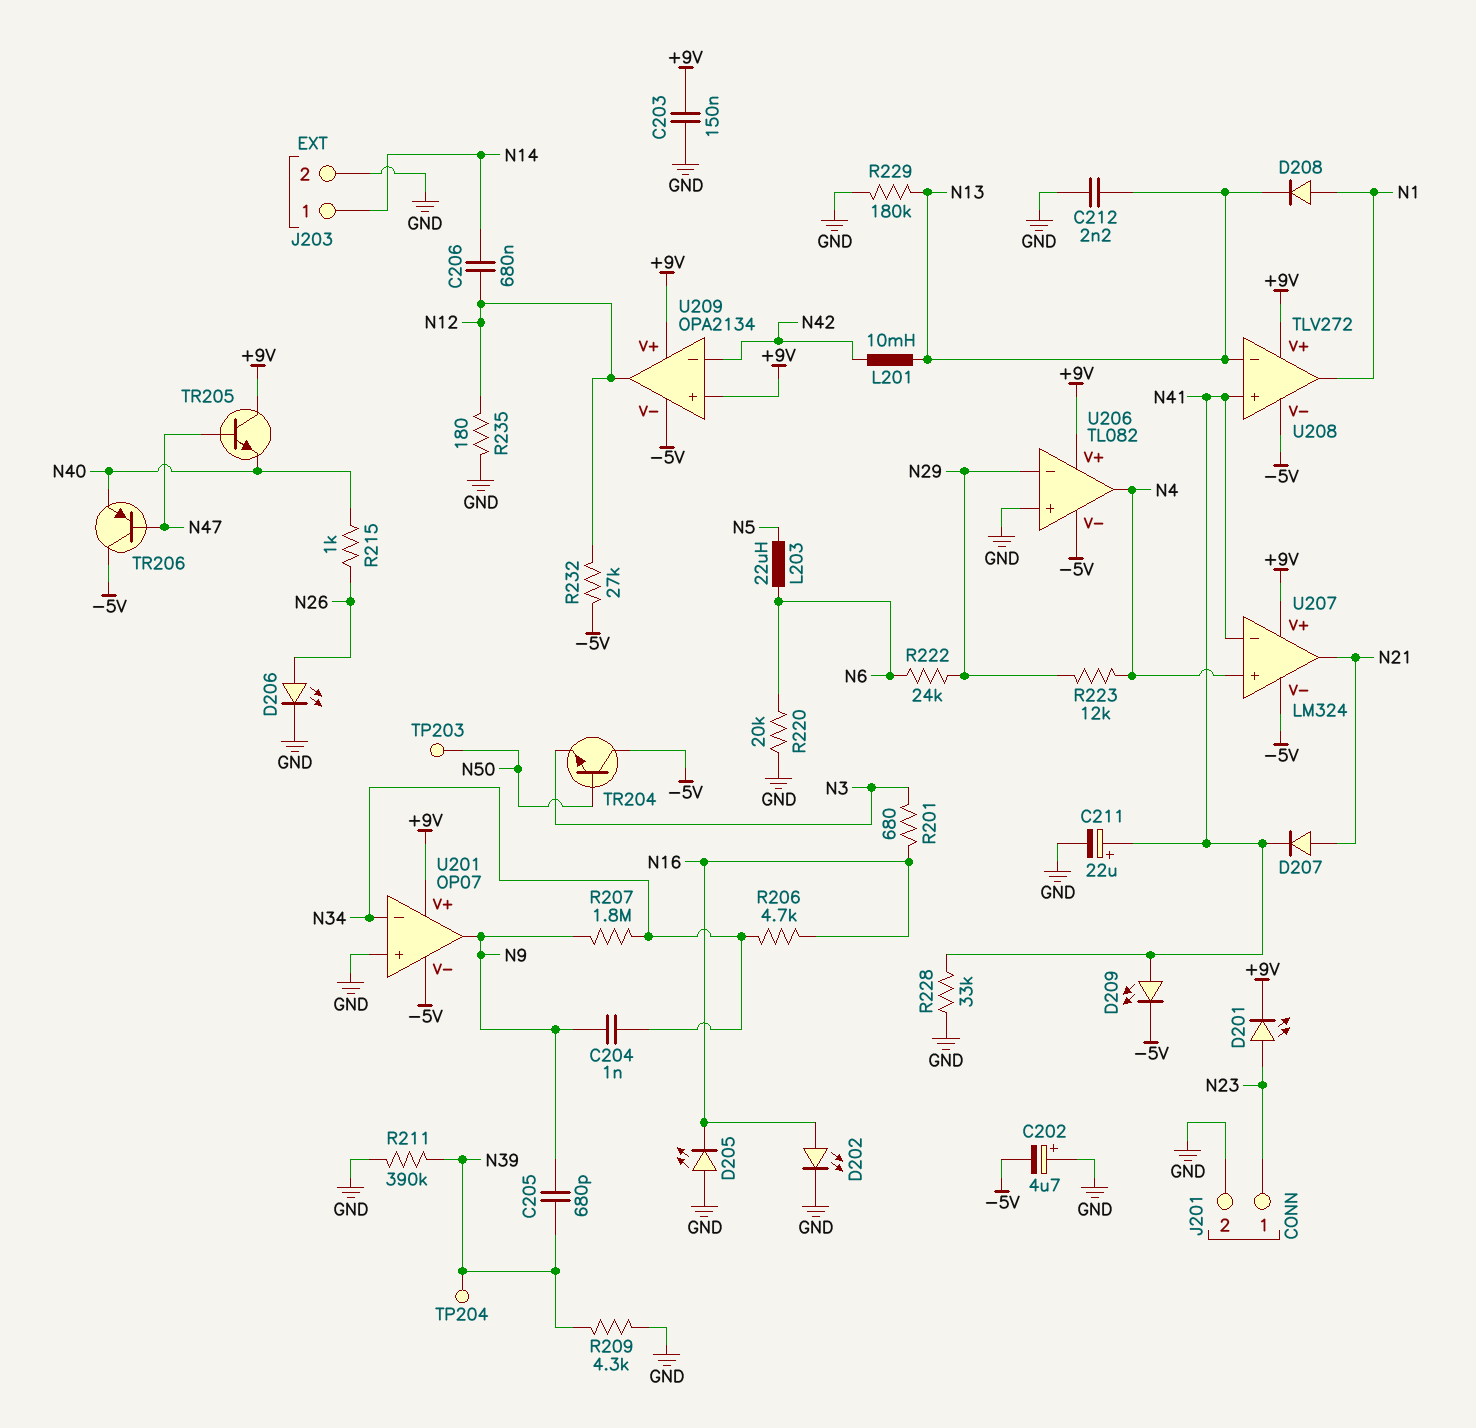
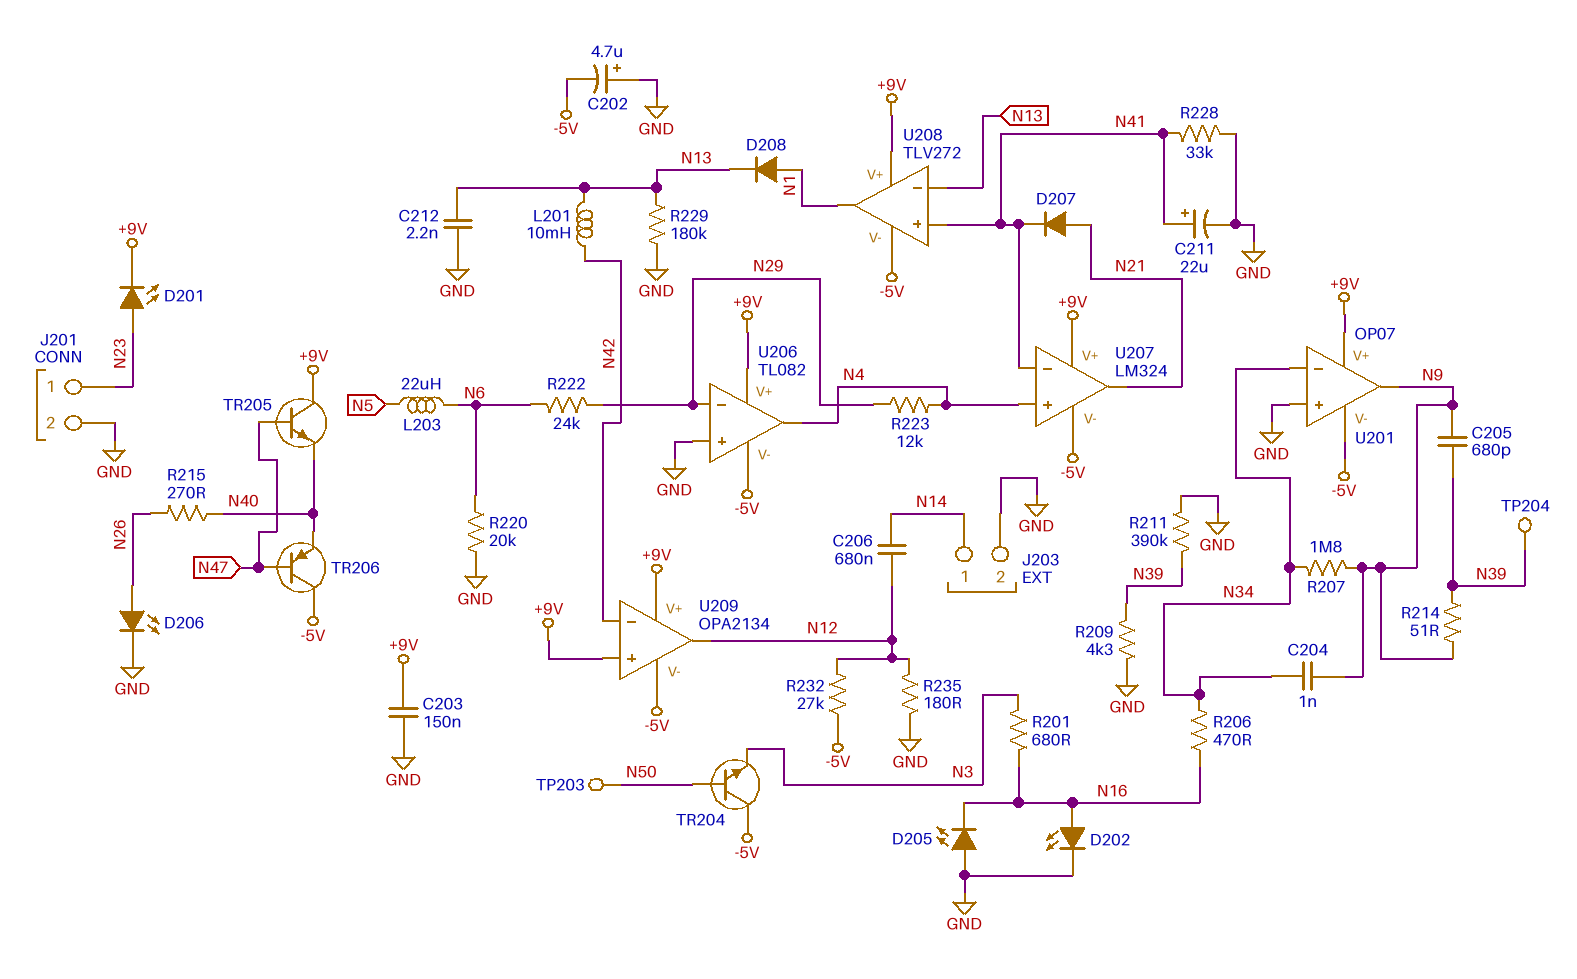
D209: LED (A N41, K -5V) -> none
R206: 4.7k (N16, N34) -> 470 (N16, N34)
R214: none -> 51 (N9, N39)
R215: 1k (N26, N40) -> 270 (N26, N40)

